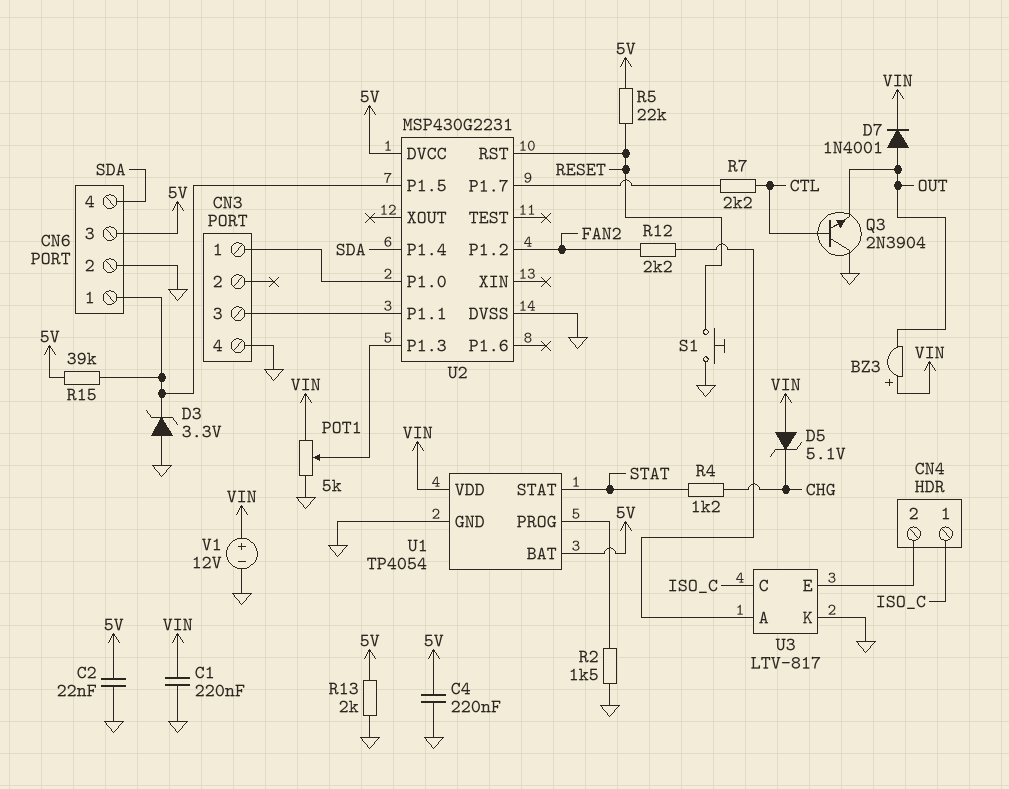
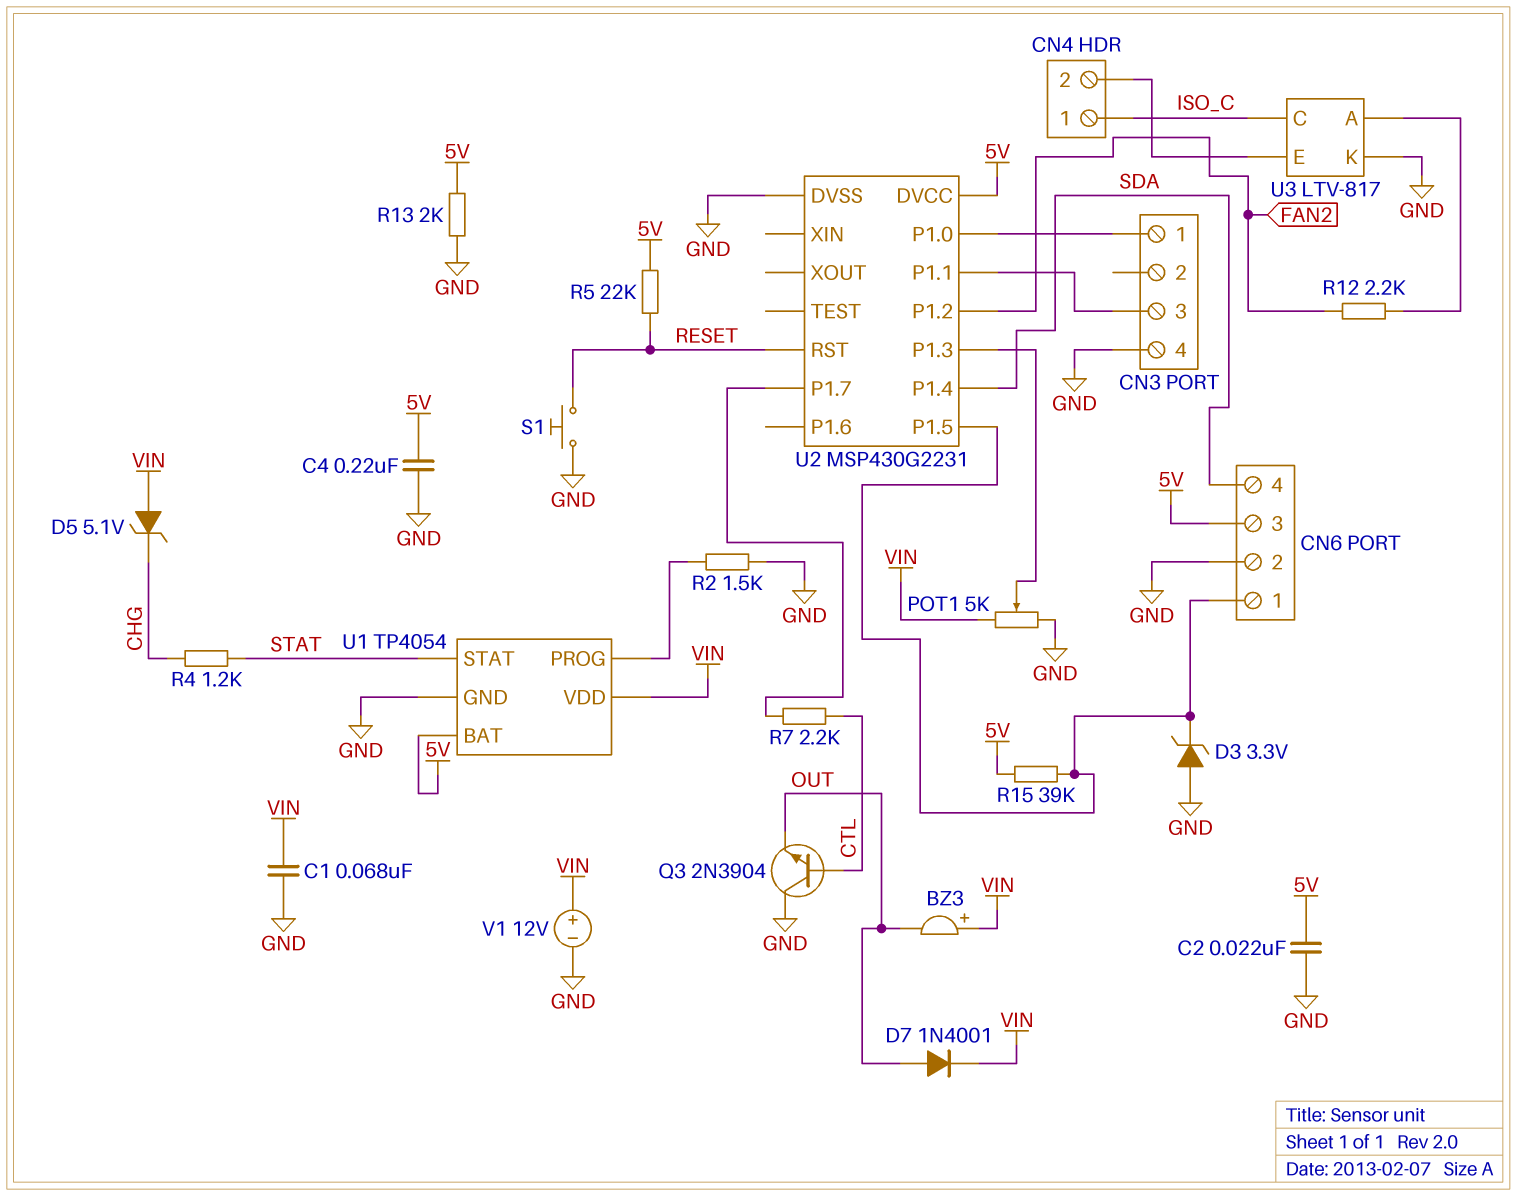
C1: 220nF (GND, VIN) -> 68nF (GND, VIN)

